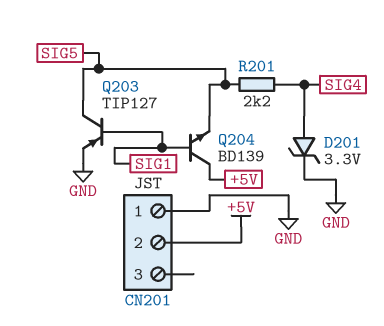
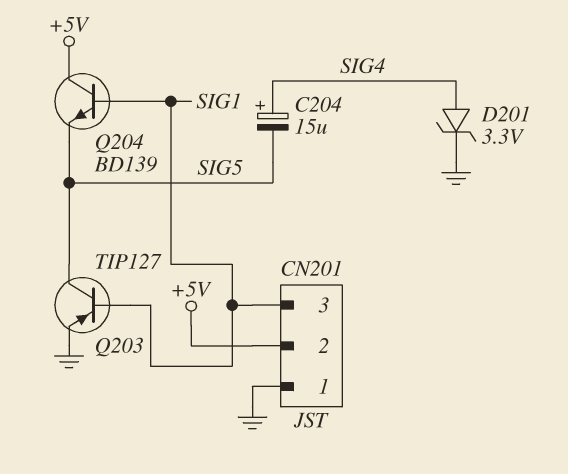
C204: none -> 15uF (plus SIG4, minus SIG5)
CN201 pin 3: none -> SIG1
R201: 2.2k (SIG4, SIG5) -> none

